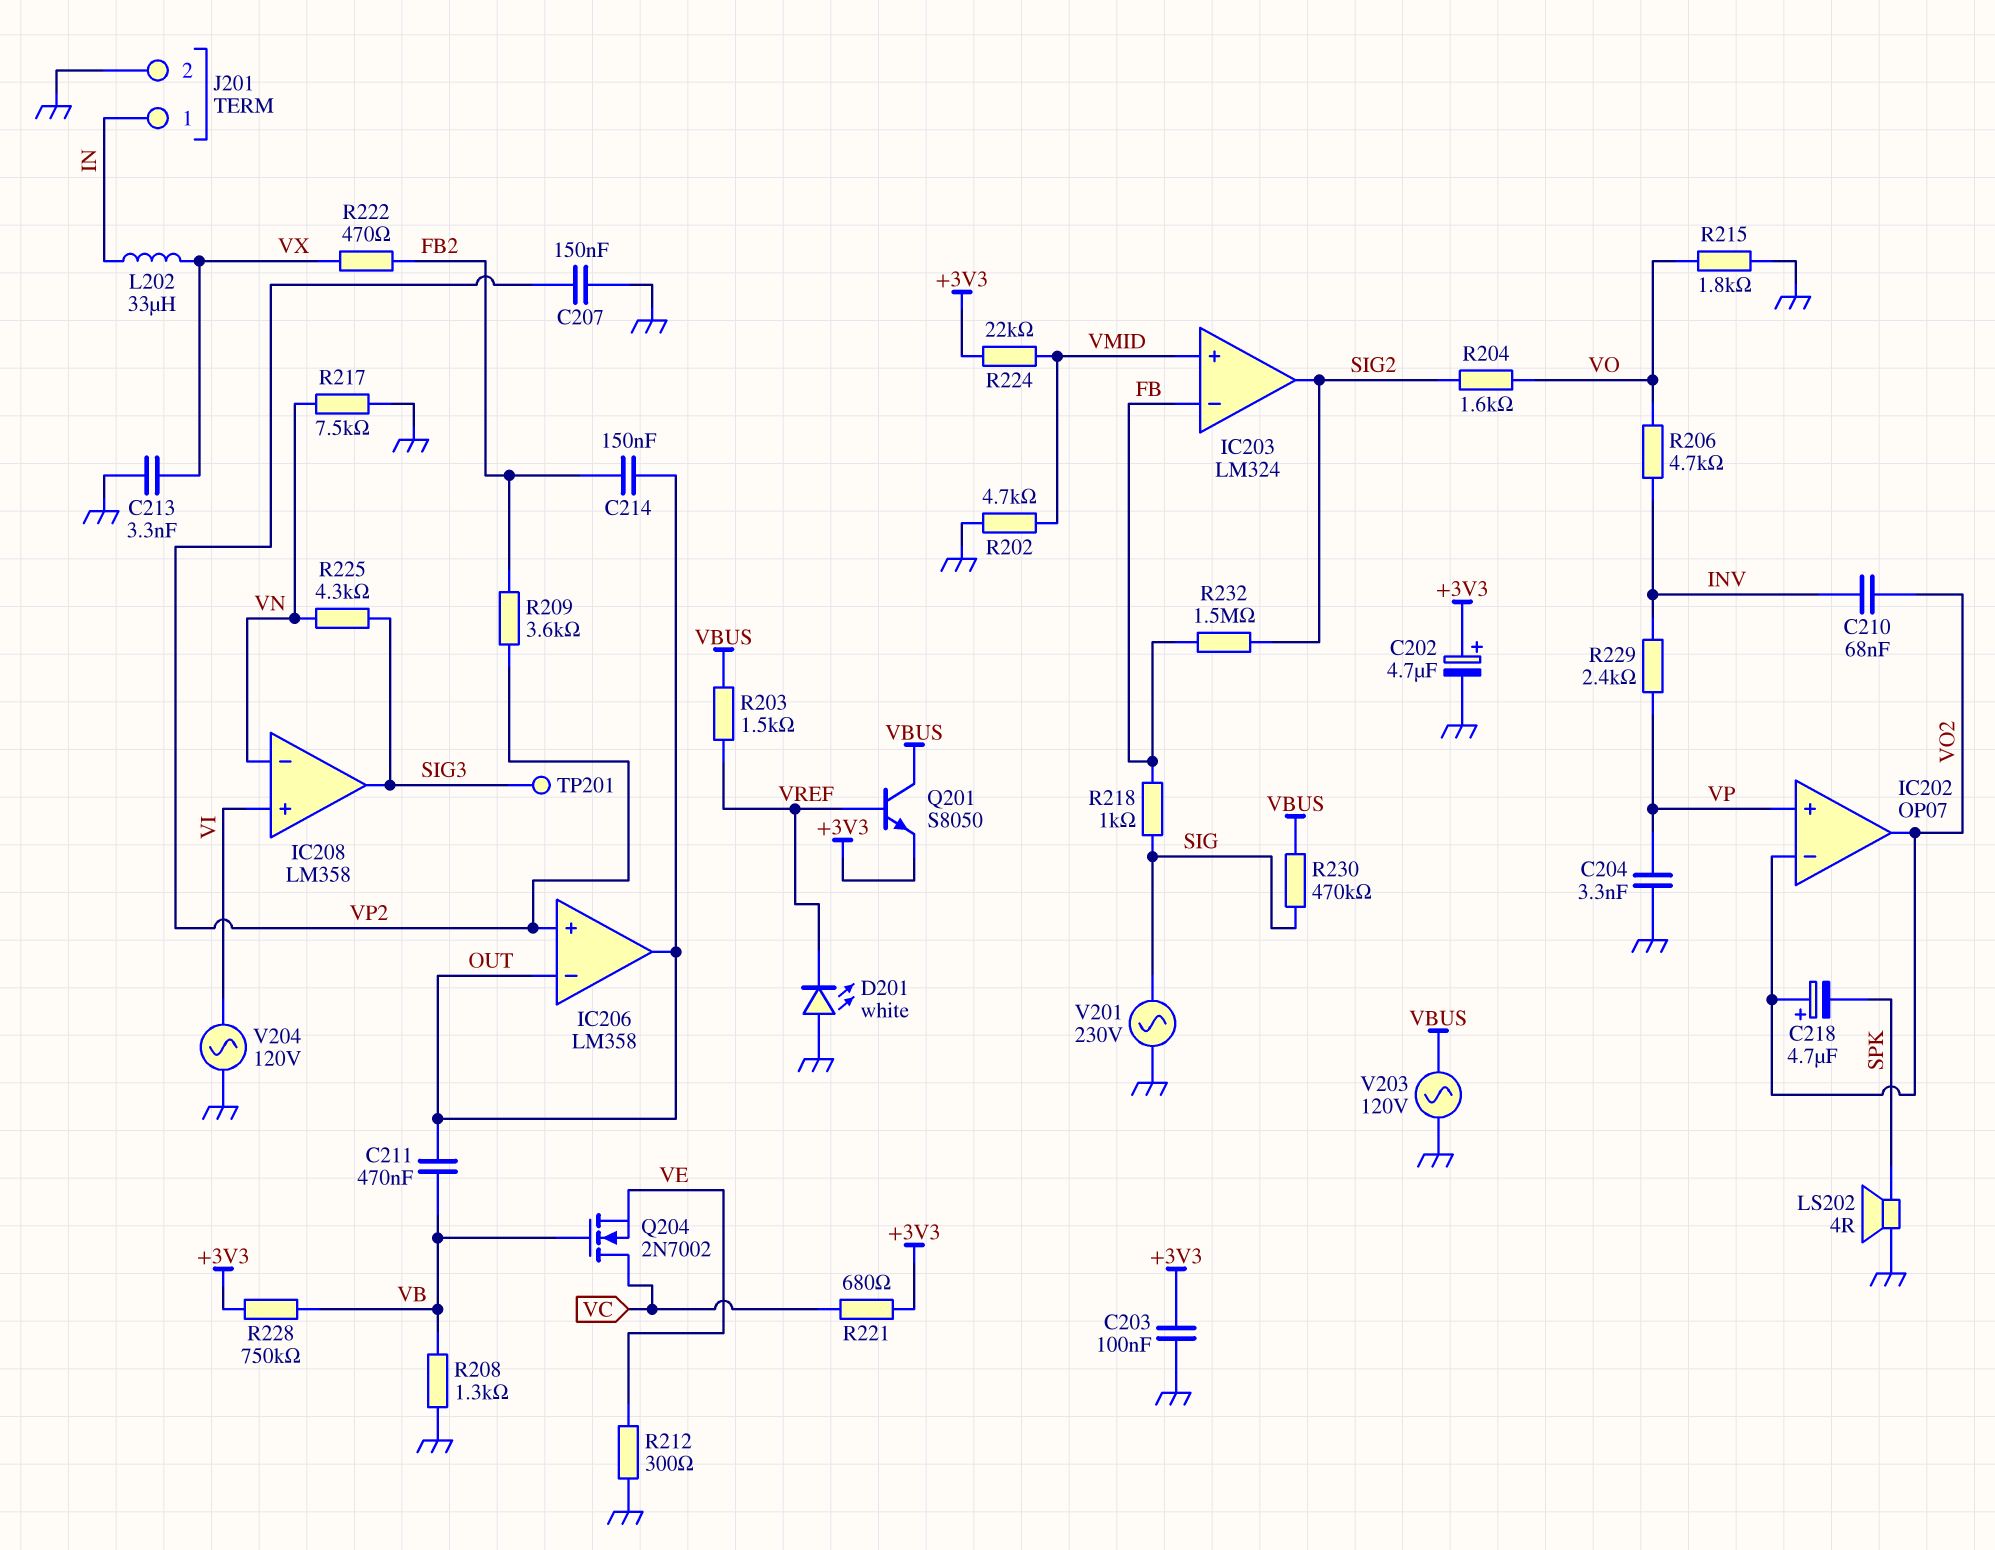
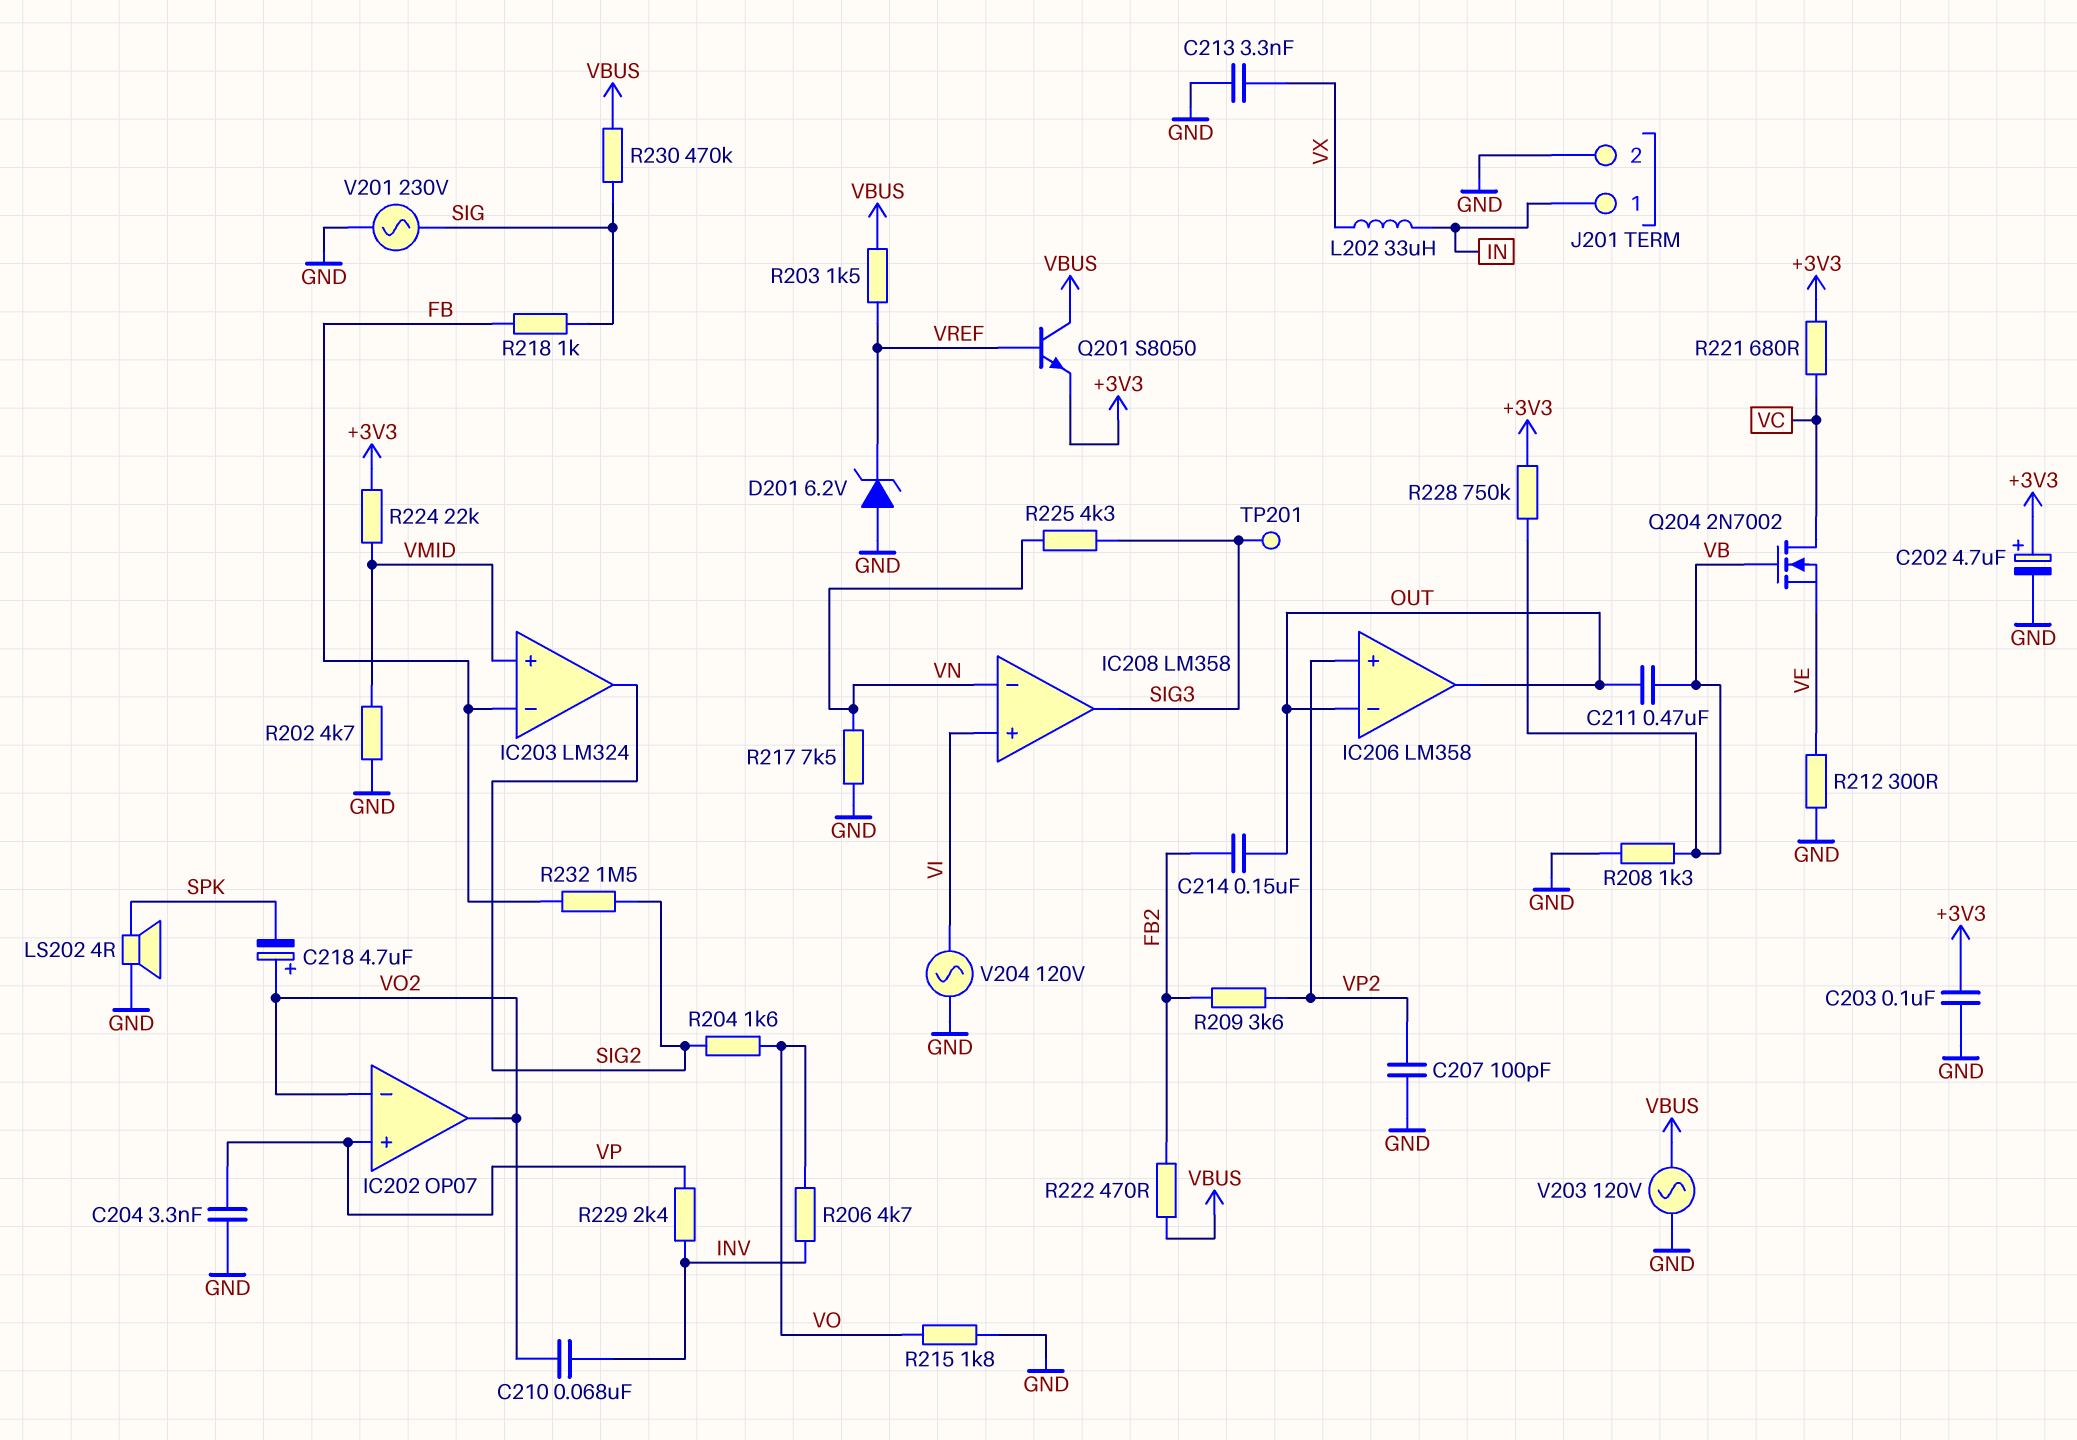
C207: 150nF (GND, VP2) -> 100pF (GND, VP2)
D201: LED white (A GND, K VREF) -> zener 6.2V (A GND, K VREF)
R222: 470 (FB2, VX) -> 470 (FB2, VBUS)

